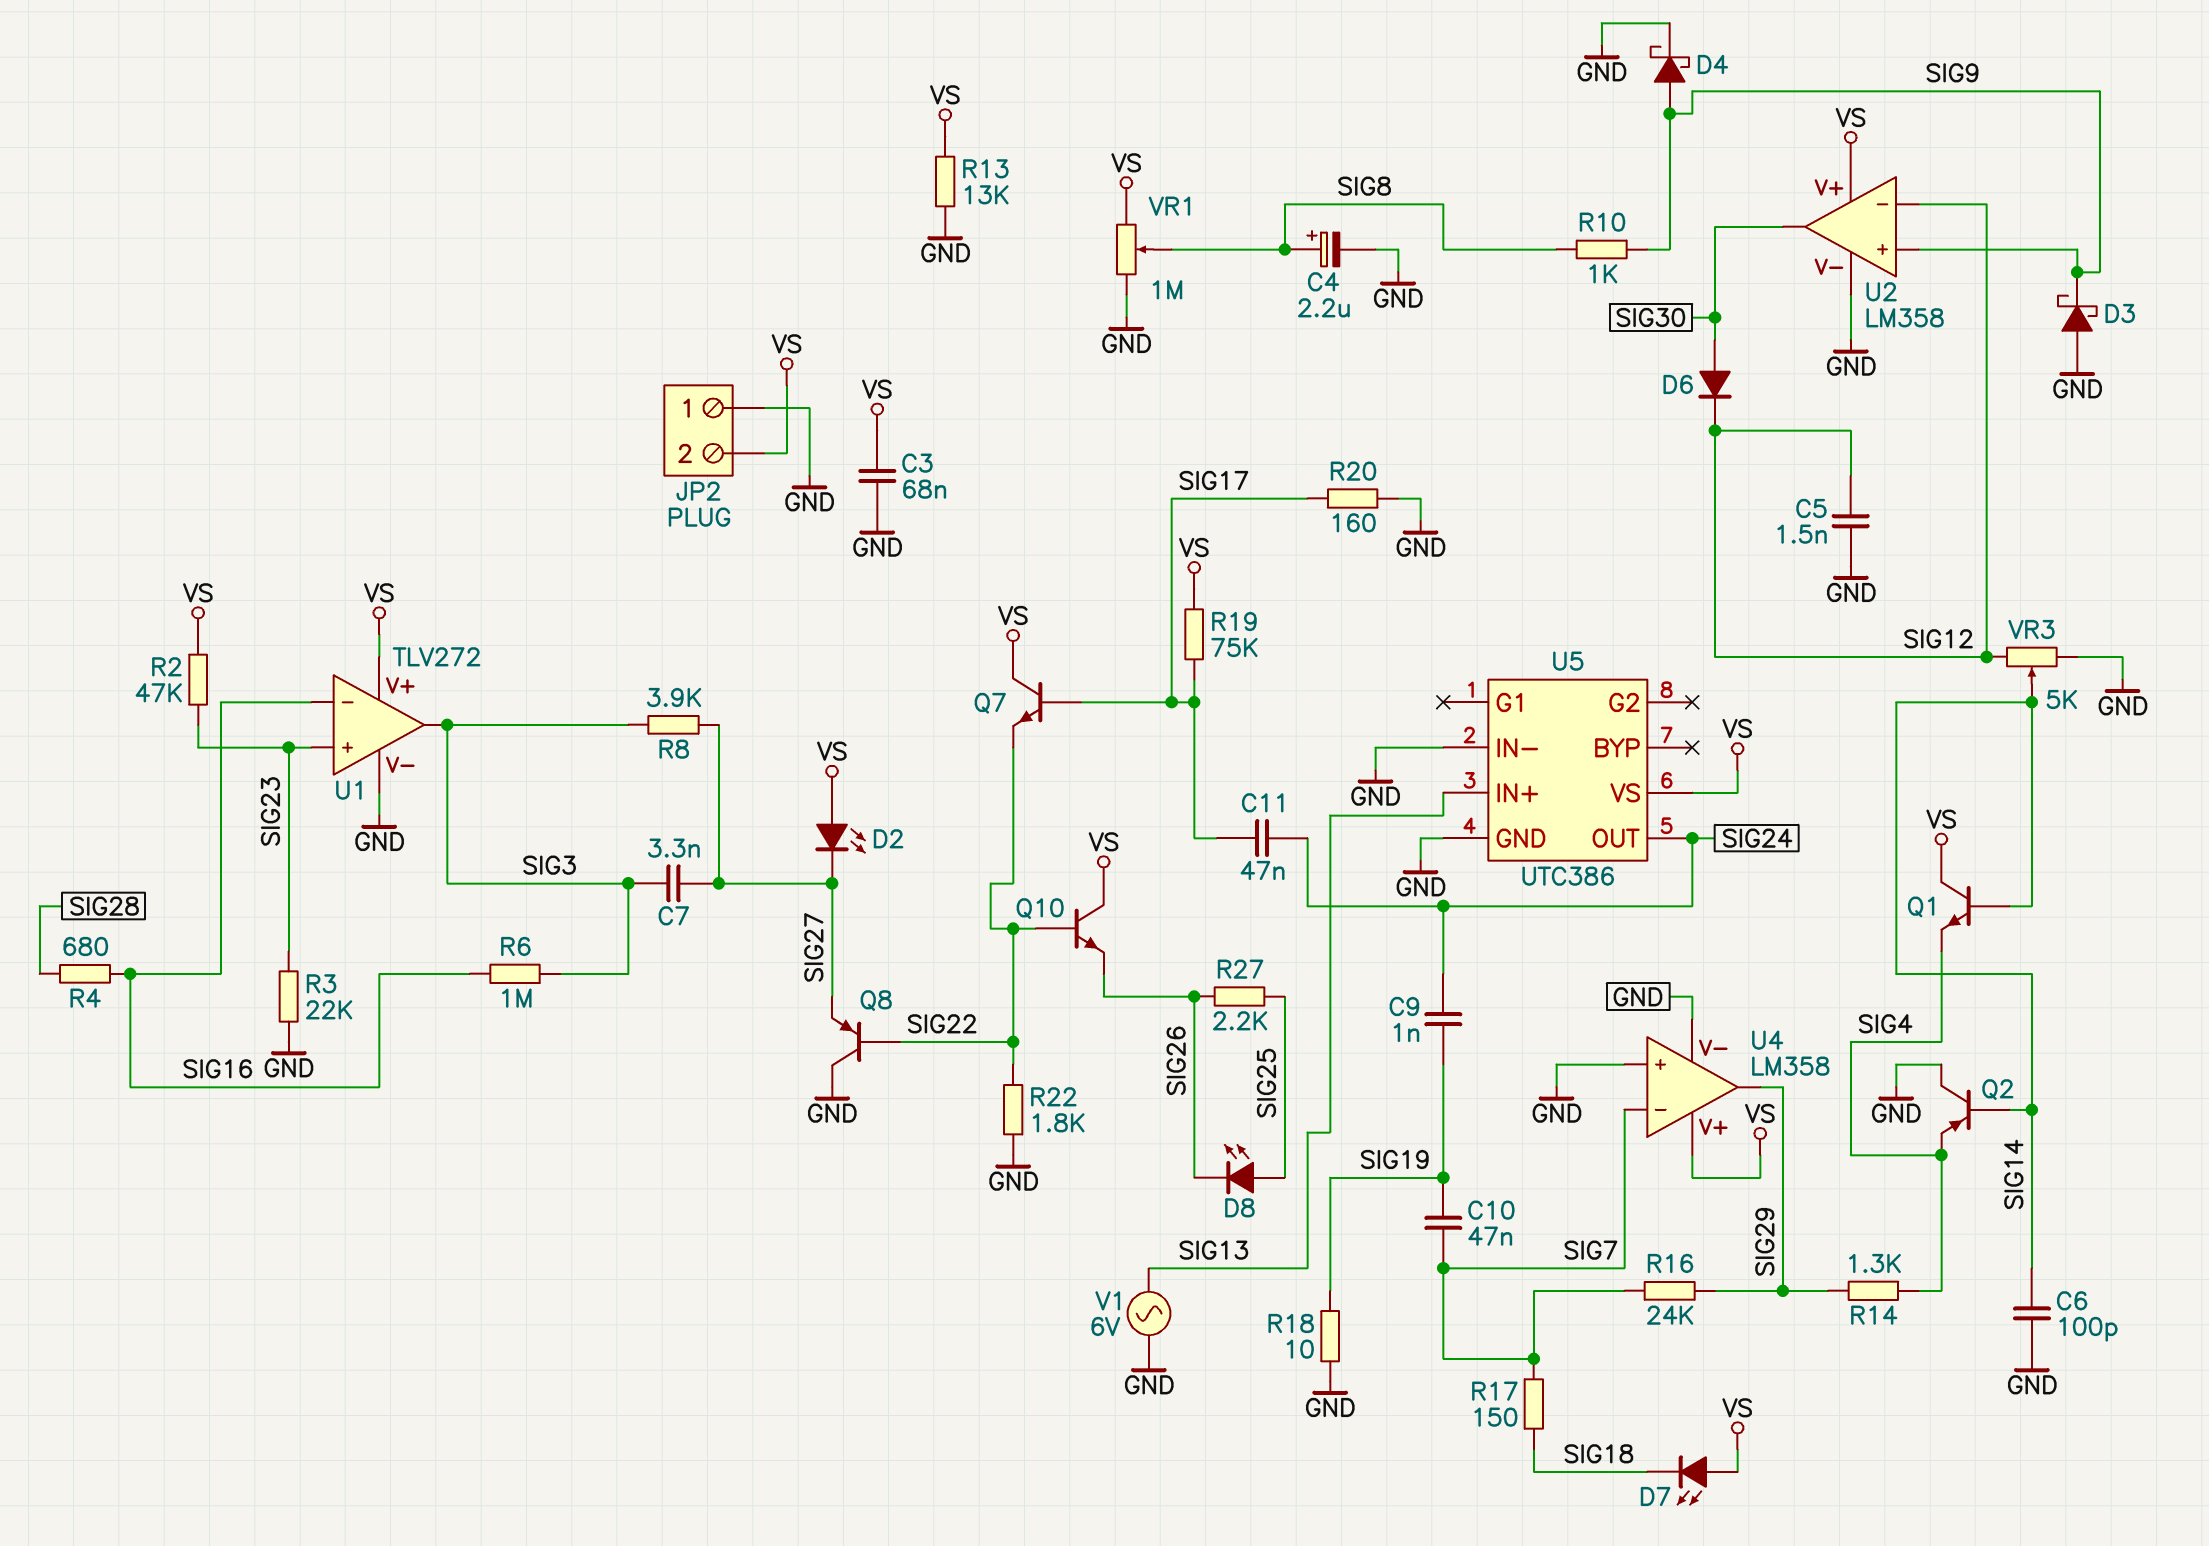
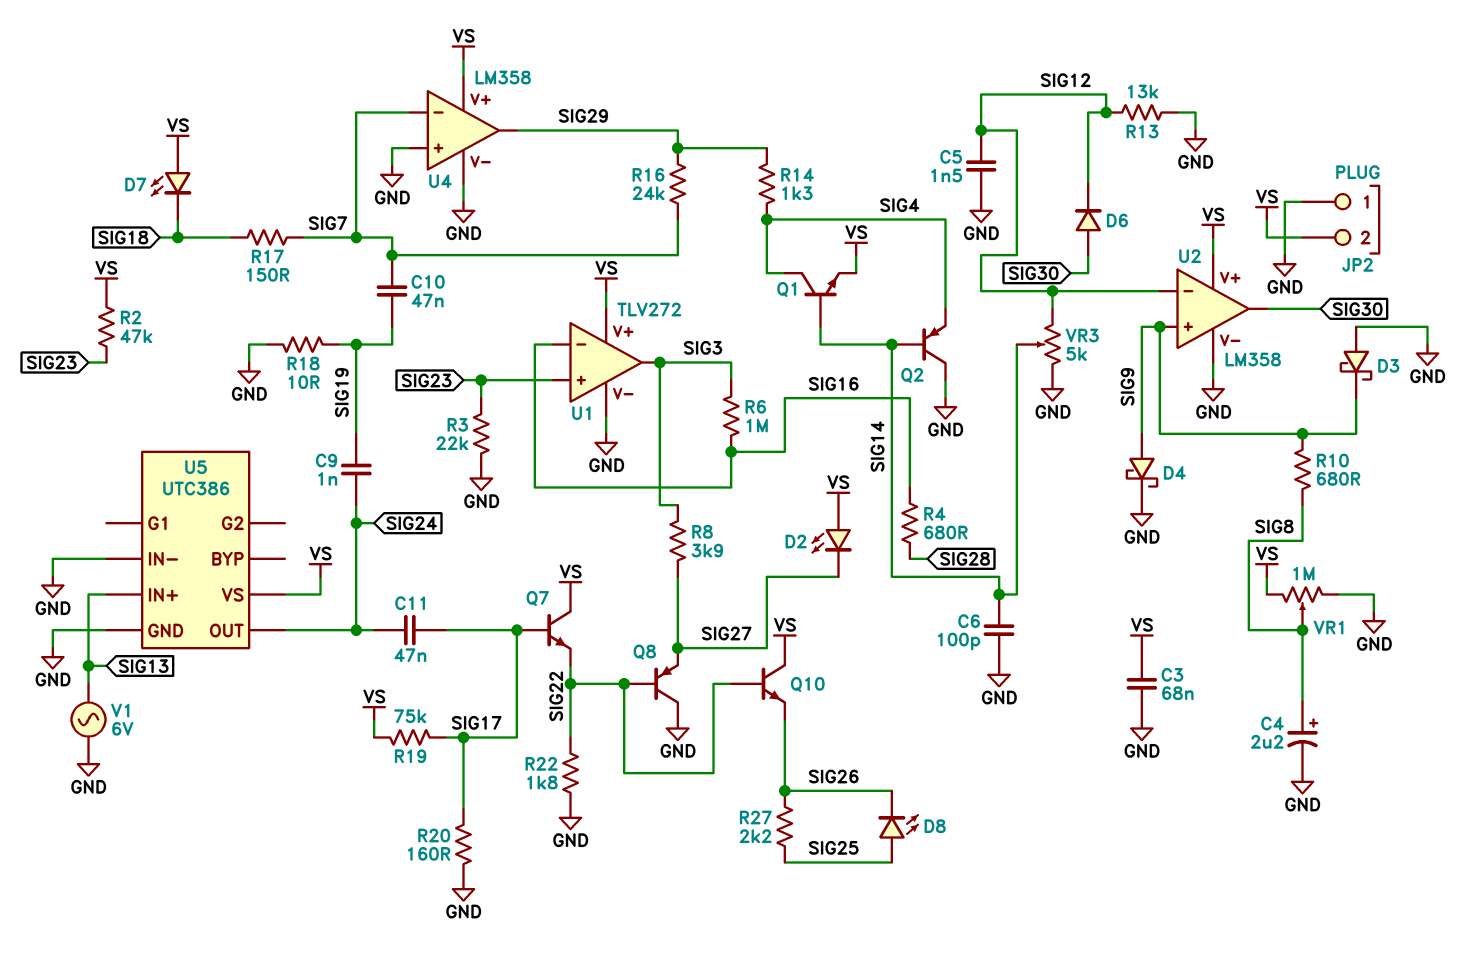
C7: 3.3nF (SIG3, SIG27) -> none
Q1: NPN (B SIG14, C VS, E SIG4) -> NPN (B SIG14, C SIG4, E VS)
R10: 1k (SIG8, SIG9) -> 680 (SIG8, SIG9)
R13: 13k (GND, VS) -> 13k (GND, SIG12)

